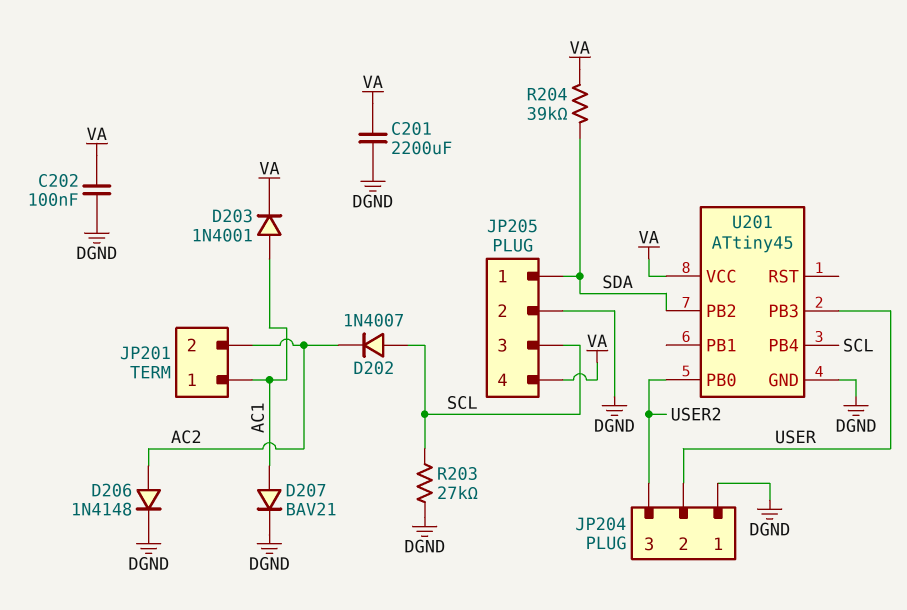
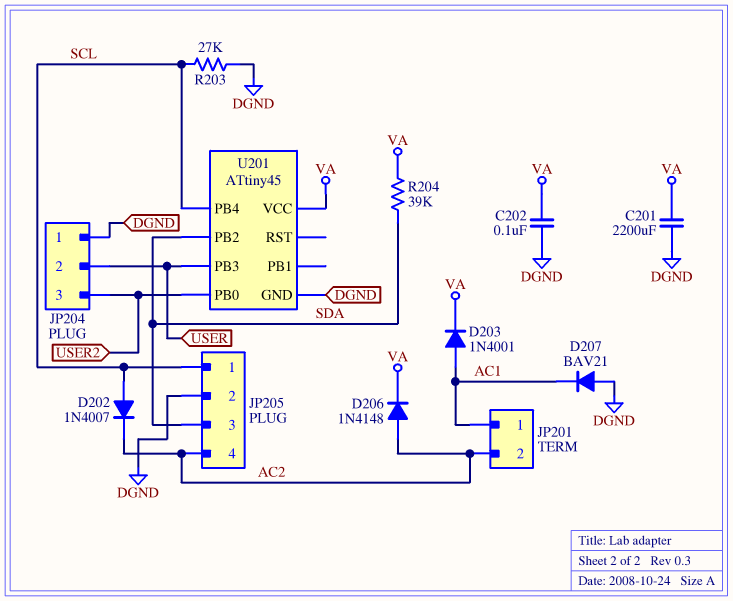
D206: diode 1N4148 (A AC2, K DGND) -> diode 1N4148 (A AC2, K VA)
D207: diode BAV21 (A AC1, K DGND) -> diode BAV21 (A DGND, K AC1)
JP205 pin 1: SDA -> SCL
JP205 pin 3: SCL -> SDA
JP205 pin 4: VA -> AC2

